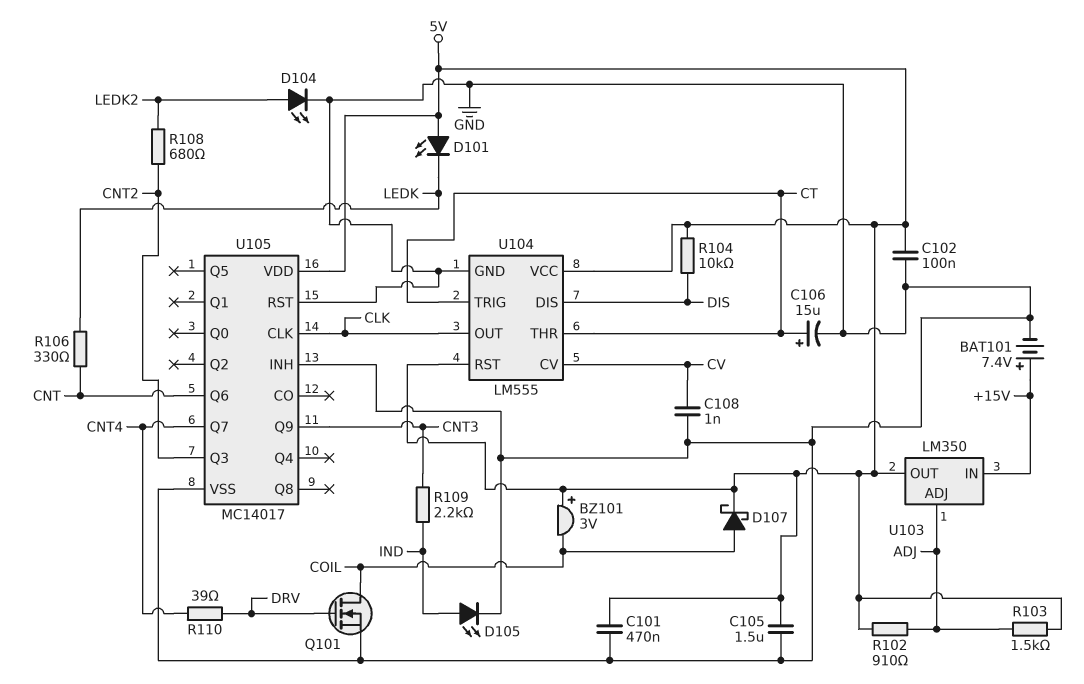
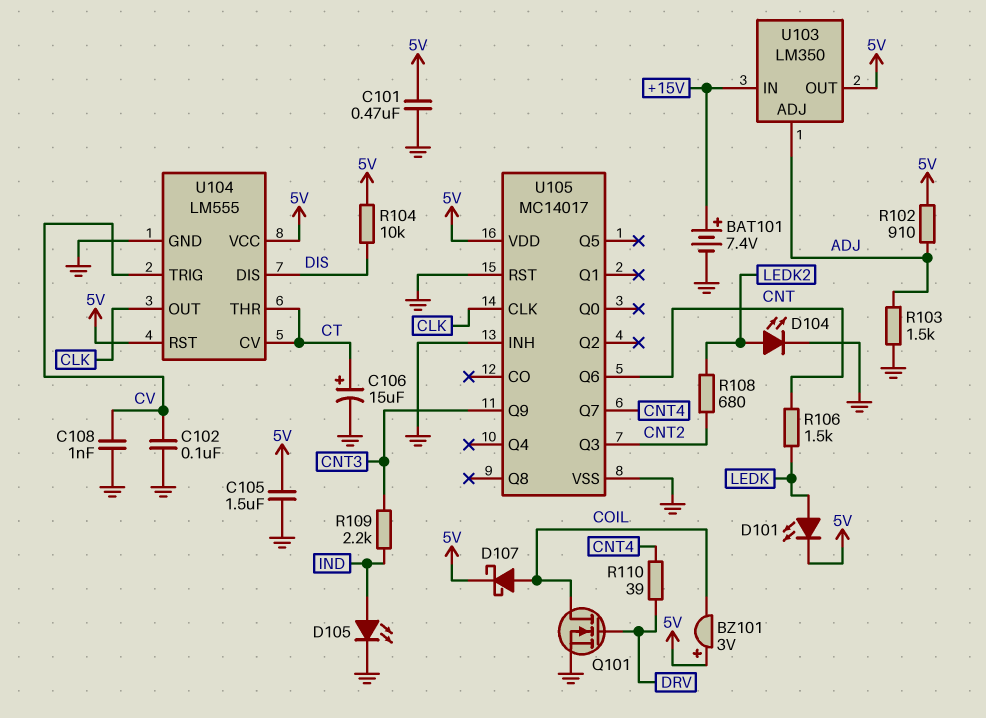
C102: 100nF (5V, GND) -> 100nF (CV, GND)
D101: LED (A 5V, K LEDK) -> LED (A LEDK, K 5V)
R103: 1.5k (5V, ADJ) -> 1.5k (ADJ, GND)
R106: 330 (CNT, LEDK) -> 1.5k (CNT, LEDK)
U104 pin CV: CV -> CT
U104 pin TRIG: CT -> CV

